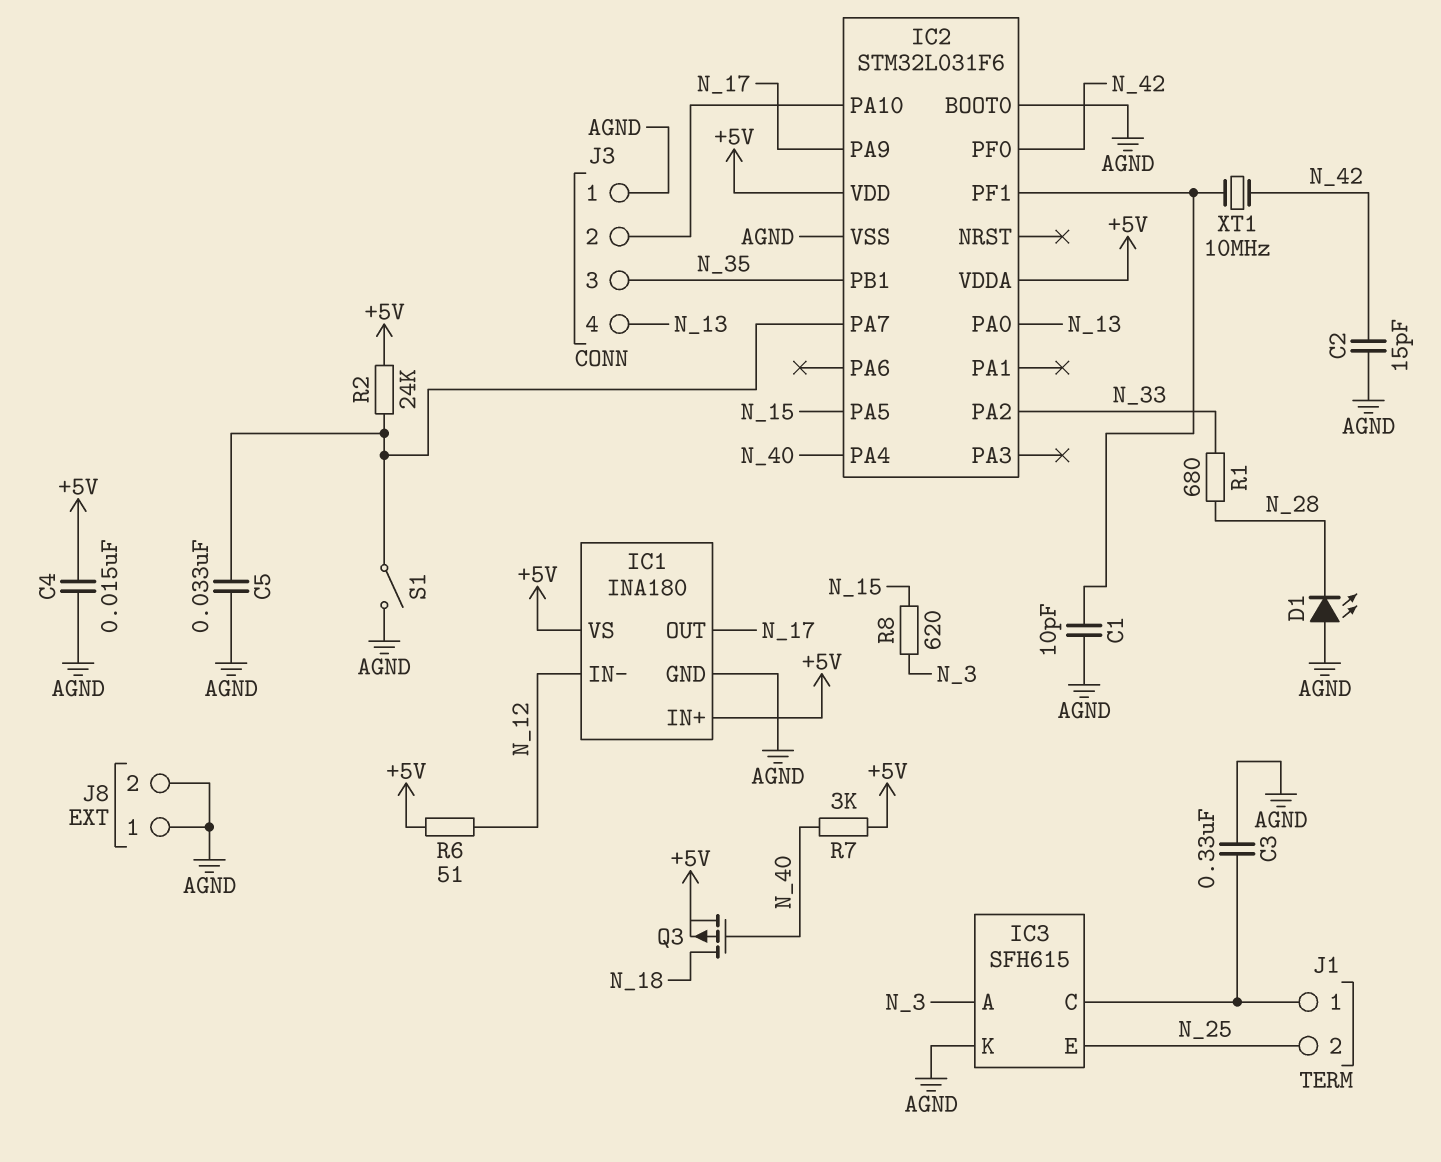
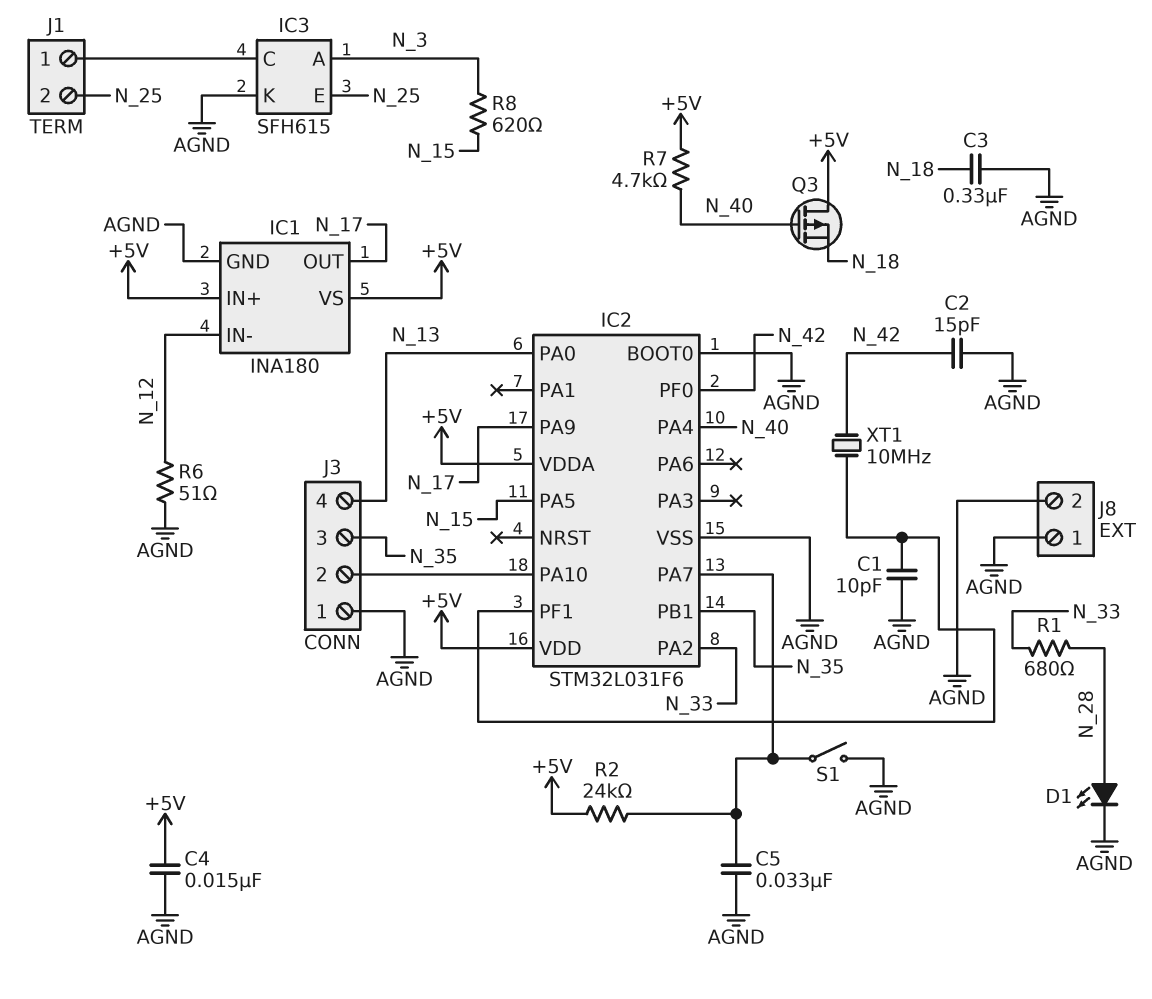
C3: 330nF (AGND, IC3/C) -> 330nF (AGND, N_18)
D1: LED (A AGND, K N_28) -> LED (A N_28, K AGND)
Q3: PMOS (G N_40, D N_18, S +5V) -> PMOS (G N_40, D +5V, S N_18)
R6: 51 (+5V, N_12) -> 51 (AGND, N_12)
R7: 3k (+5V, N_40) -> 4.7k (+5V, N_40)

